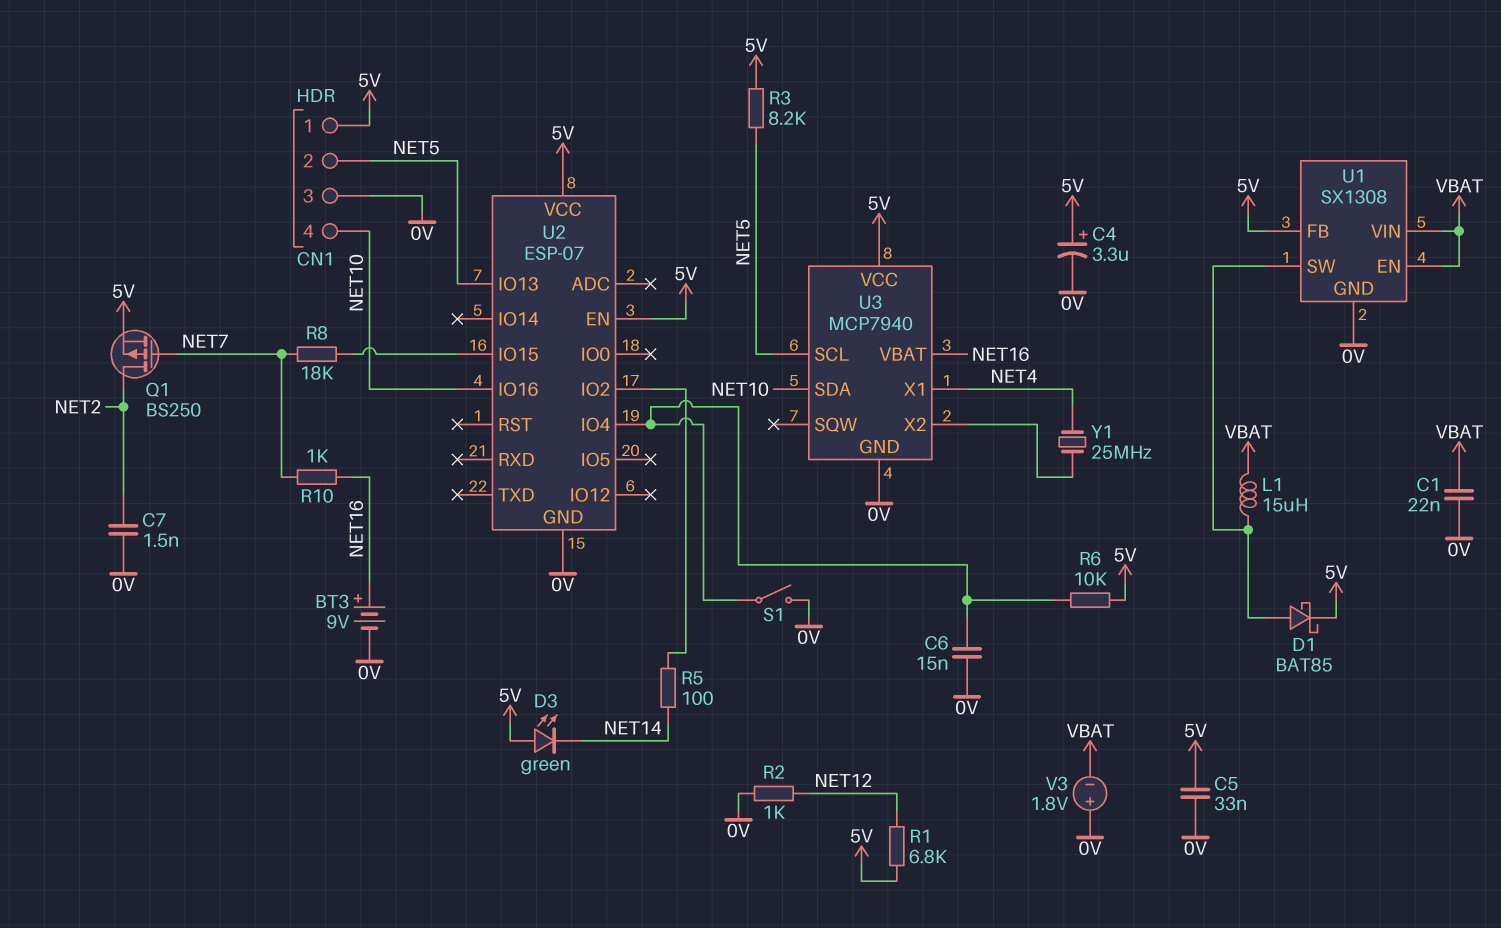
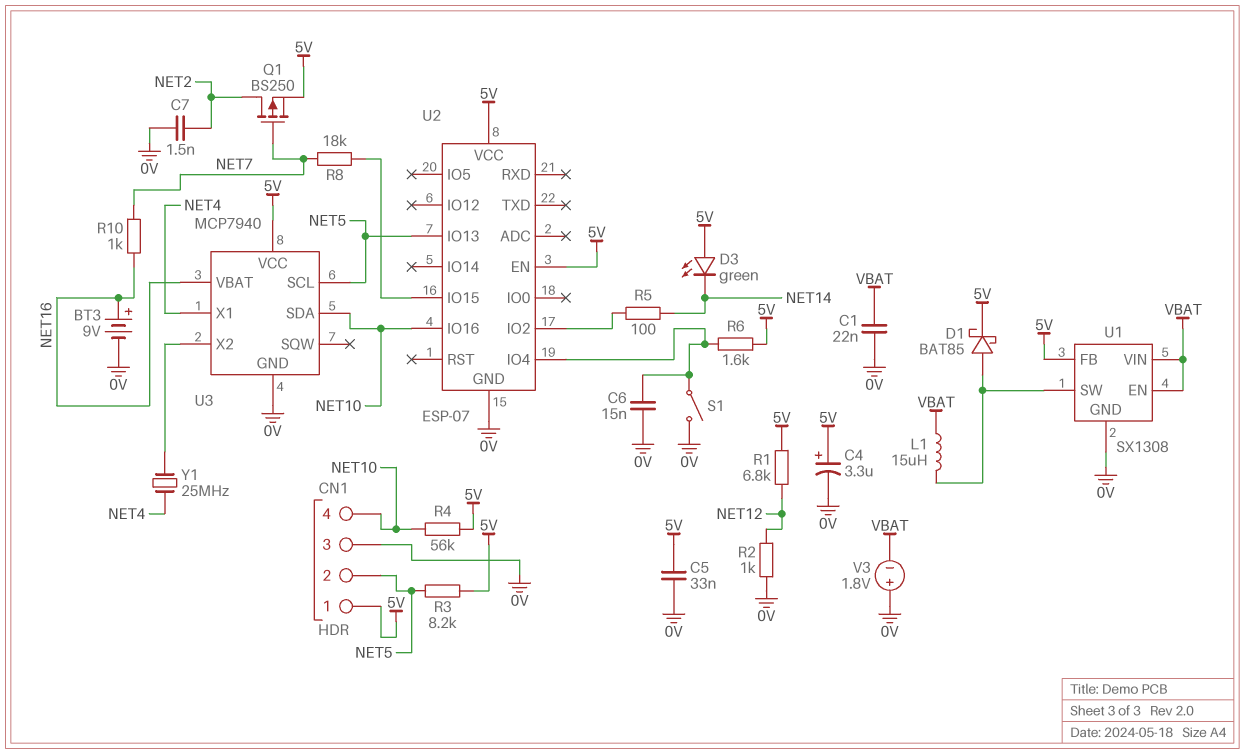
R4: none -> 56k (5V, NET10)
R6: 10k (5V, U2/IO4) -> 1.6k (5V, U2/IO4)

